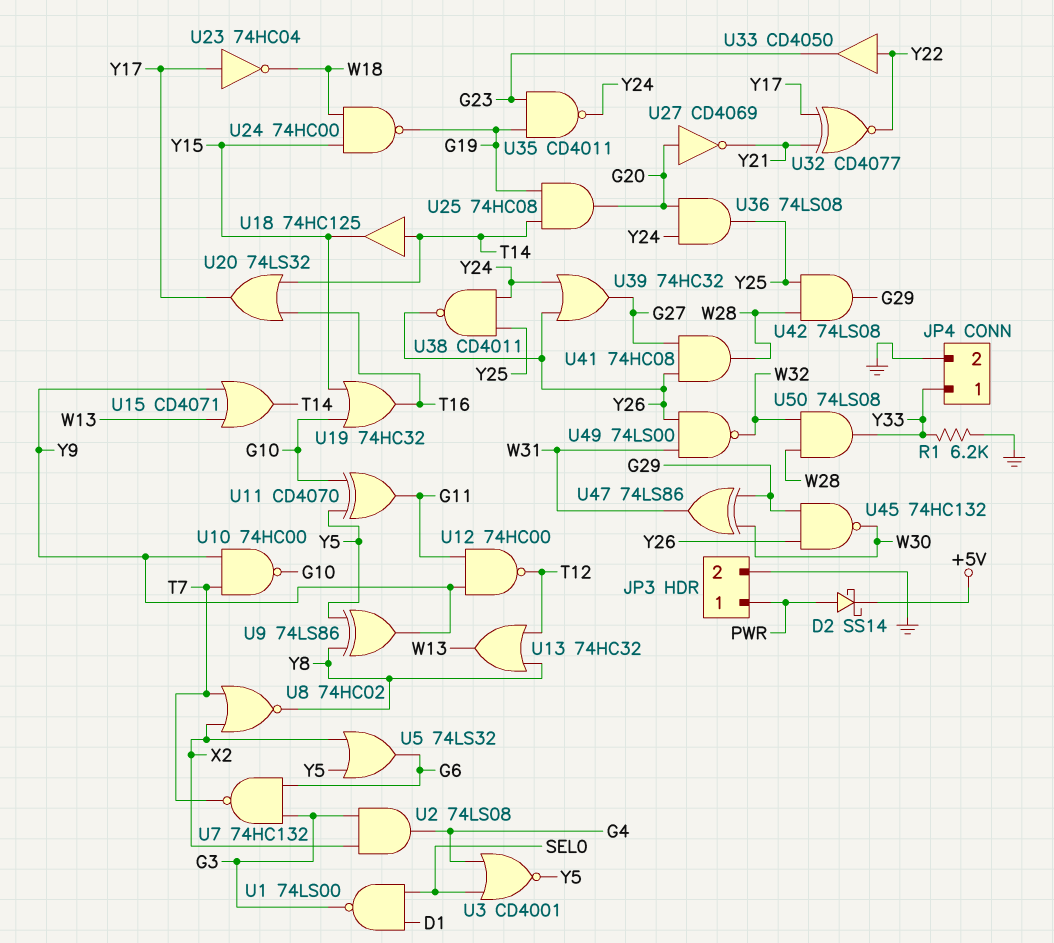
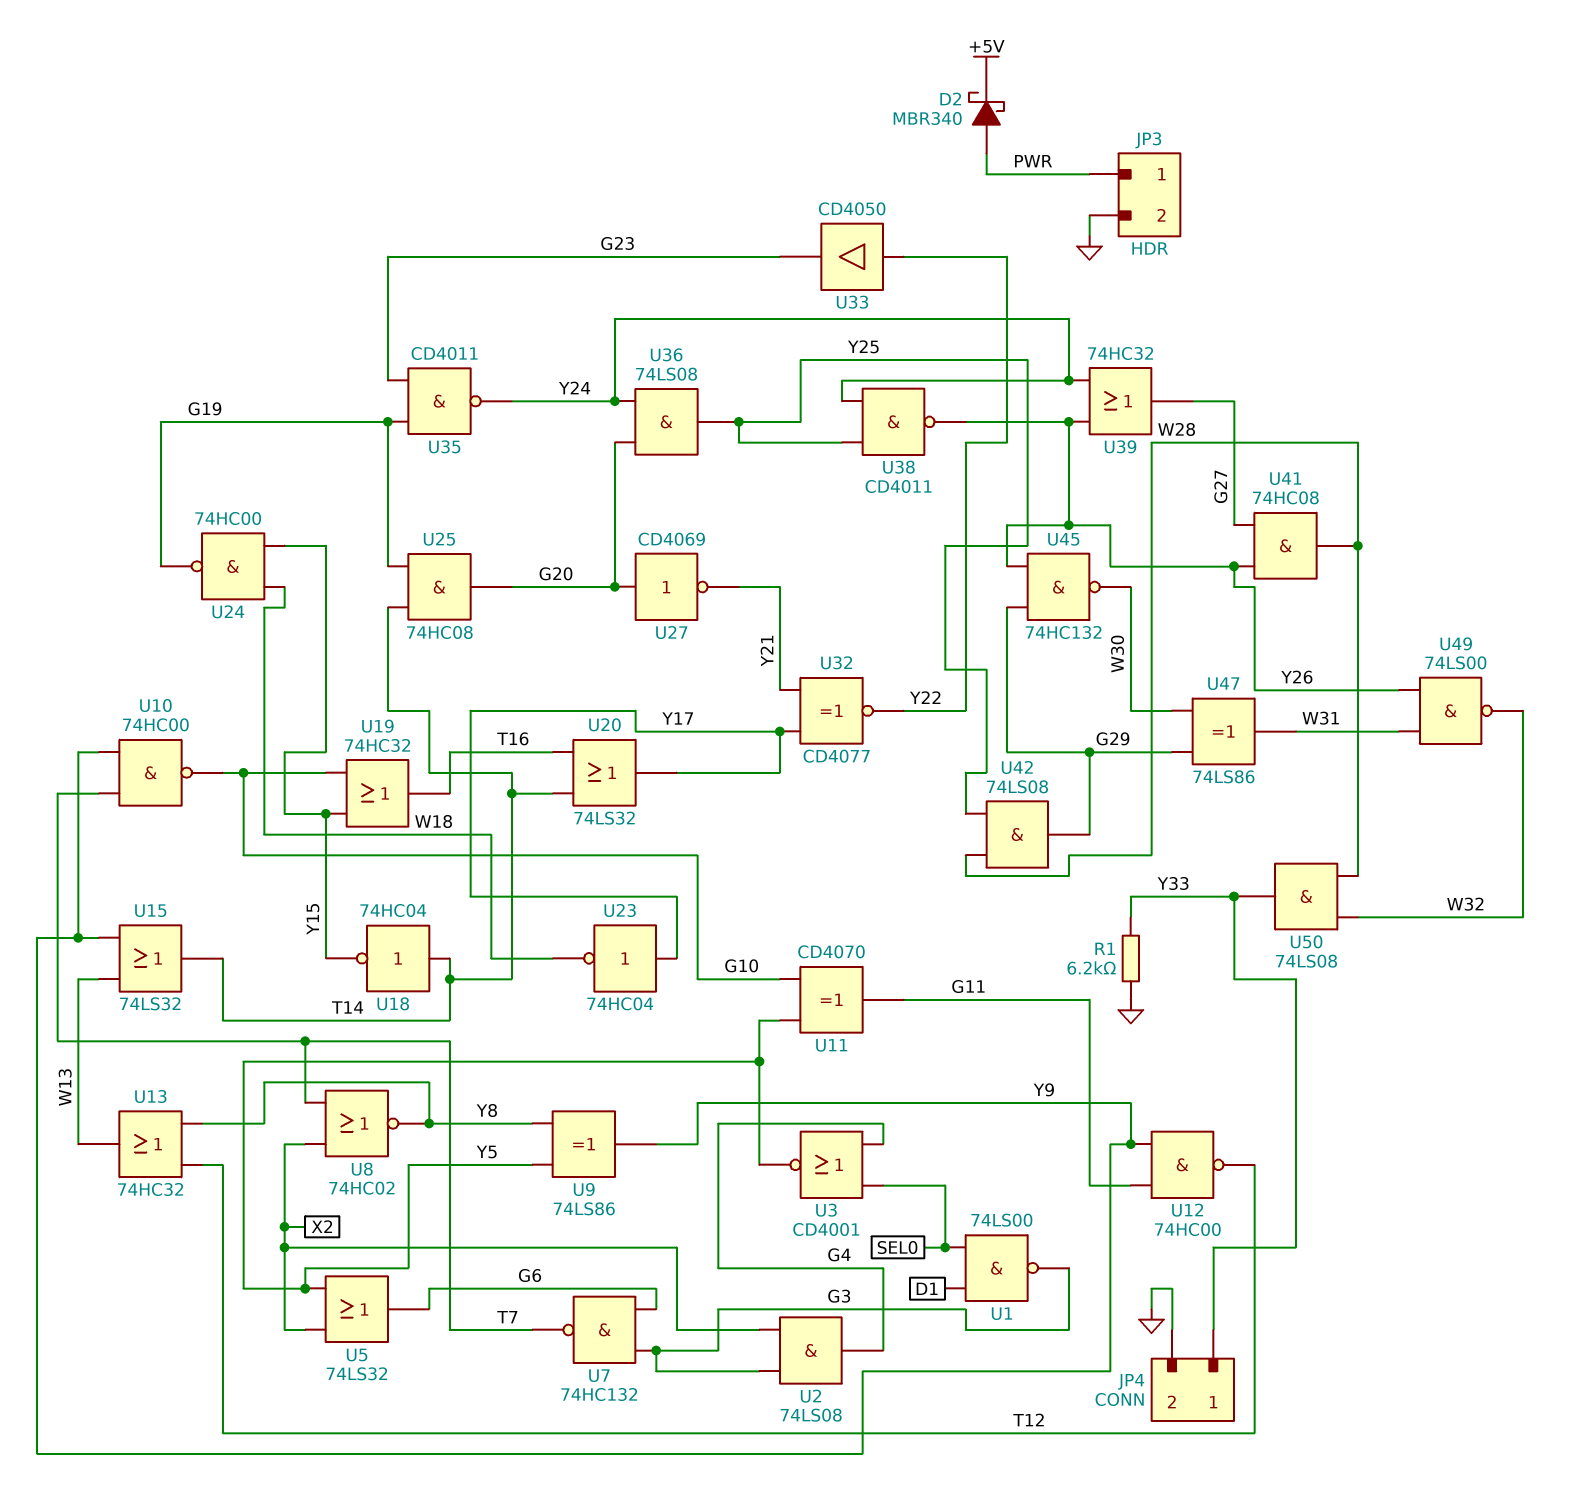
D2: schottky SS14 (A PWR, K +5V) -> schottky MBR340 (A PWR, K +5V)
U15: OR CD4071 (in W13, in Y9, out T14) -> OR 74LS32 (in W13, in Y9, out T14)
U18: buffer 74HC125 (in T14, out Y15) -> NOT 74HC04 (in T14, out Y15)

